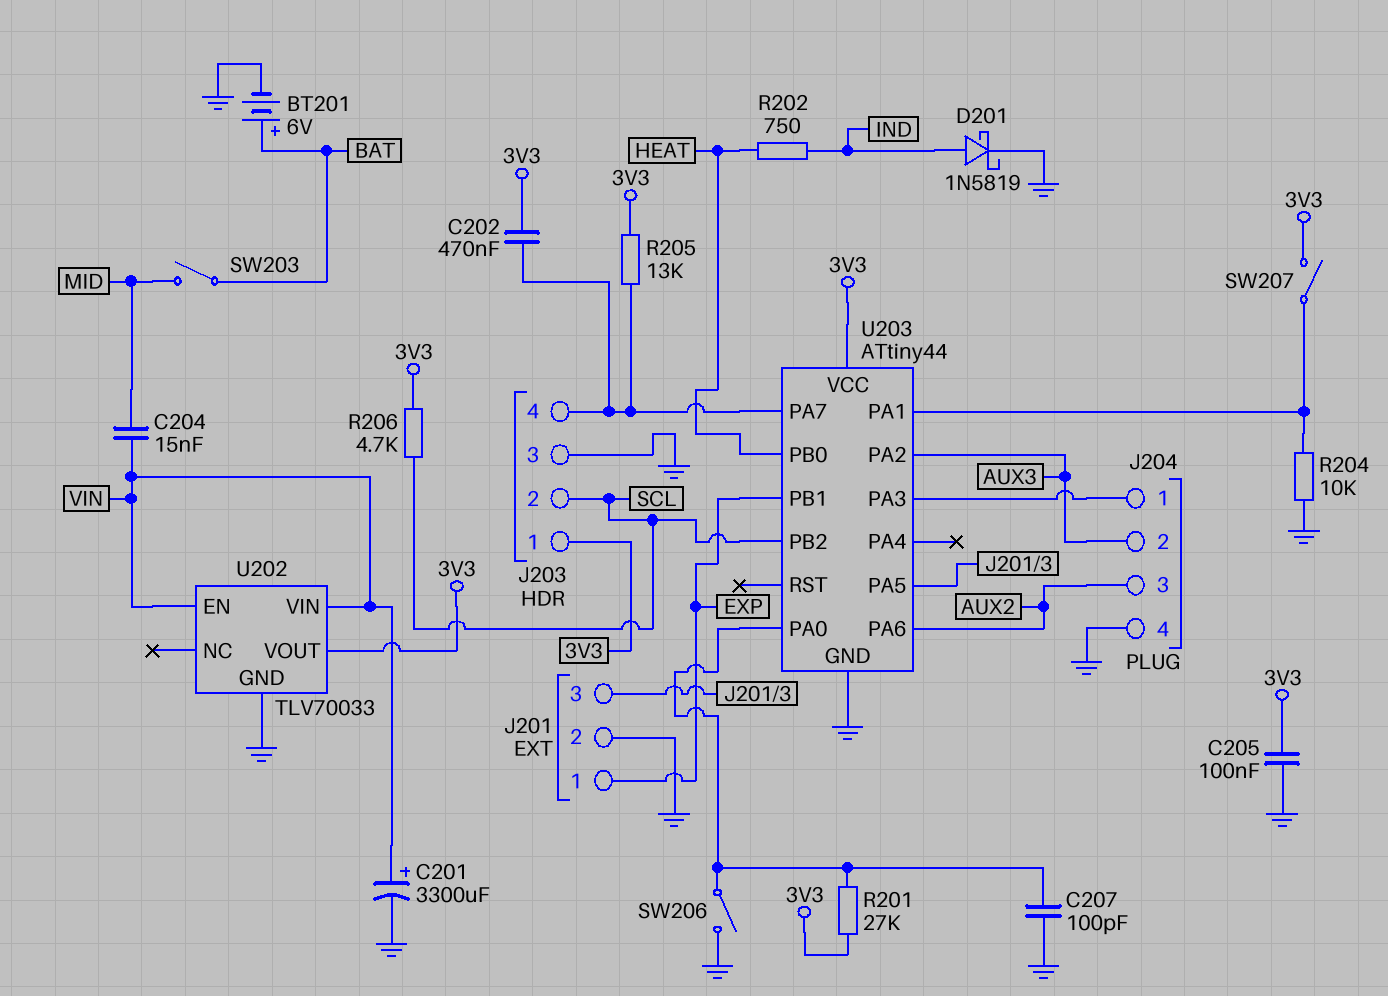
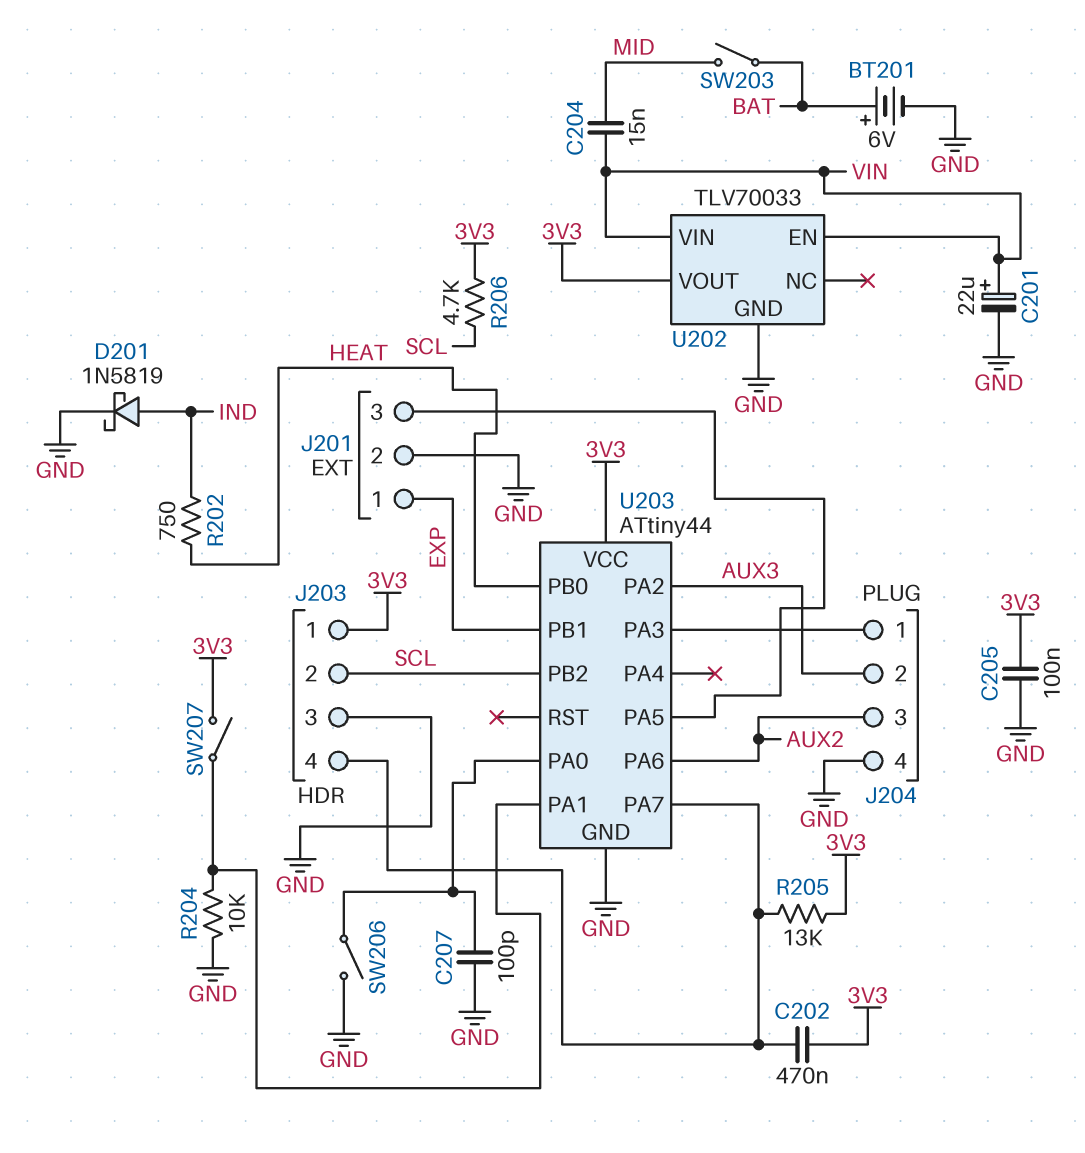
C201: 3300uF (plus VIN, minus GND) -> 22uF (plus VIN, minus GND)
R201: 27k (3V3, U203/PA0) -> none

